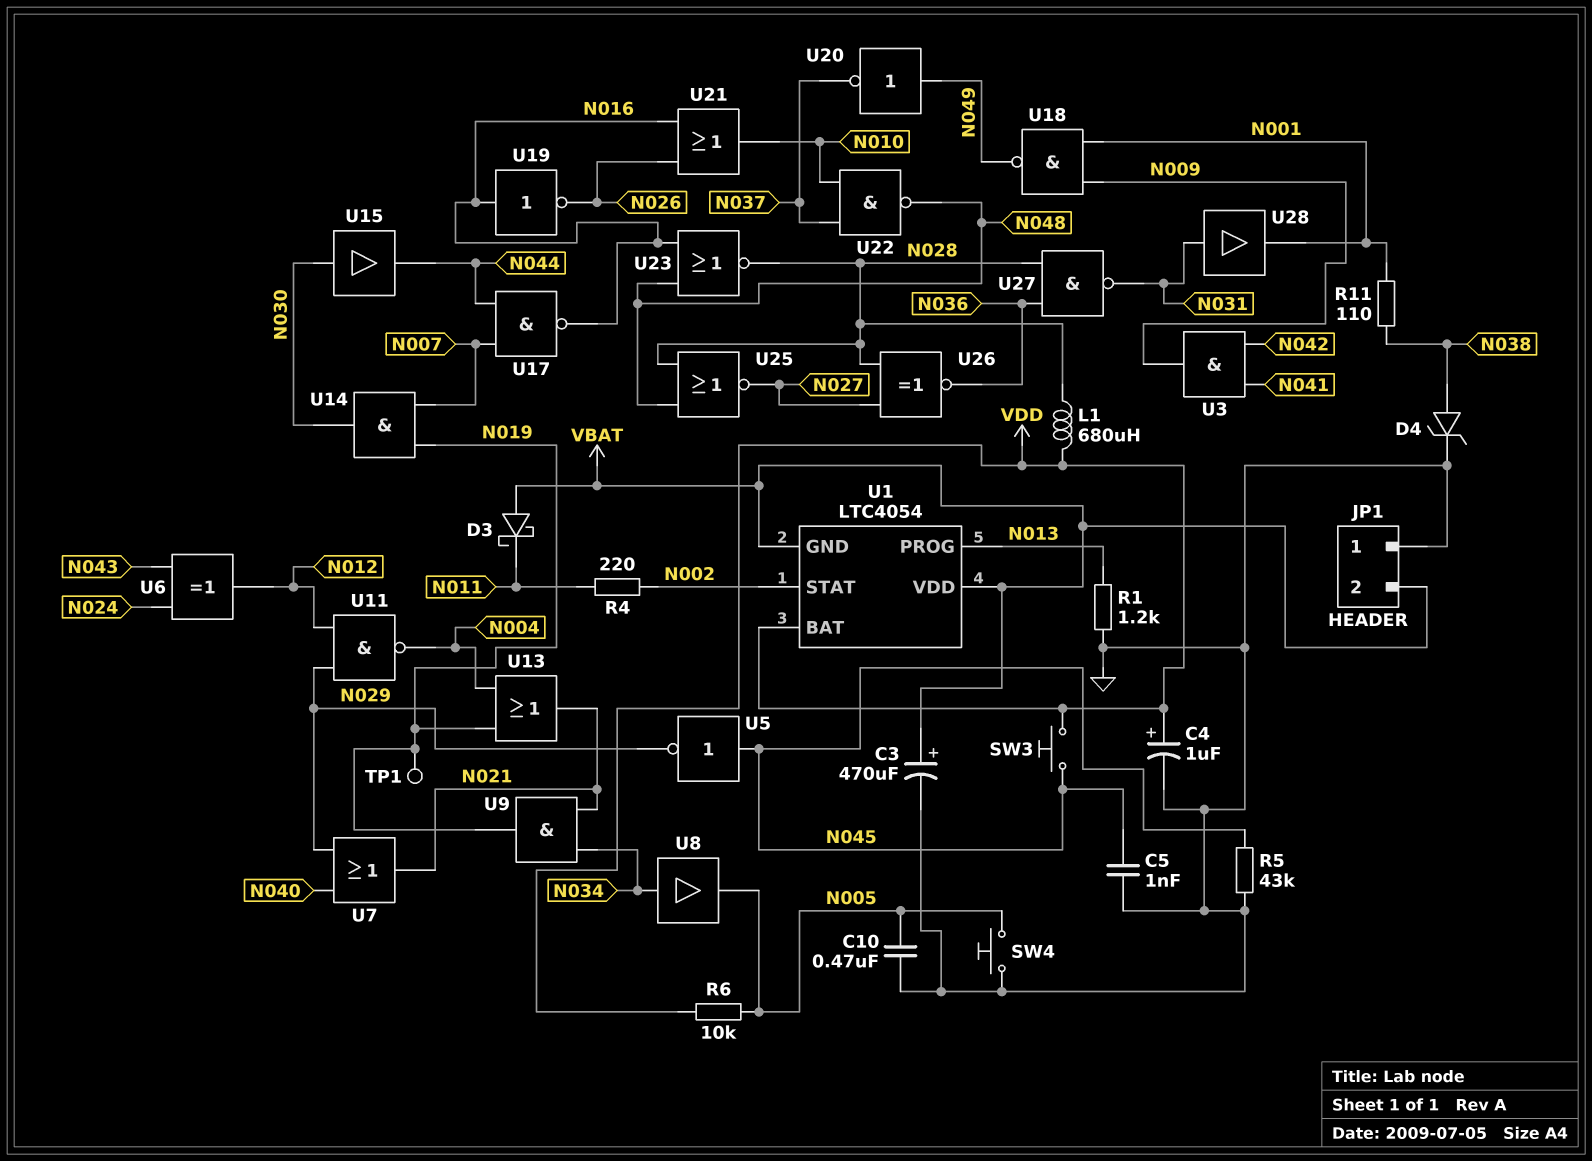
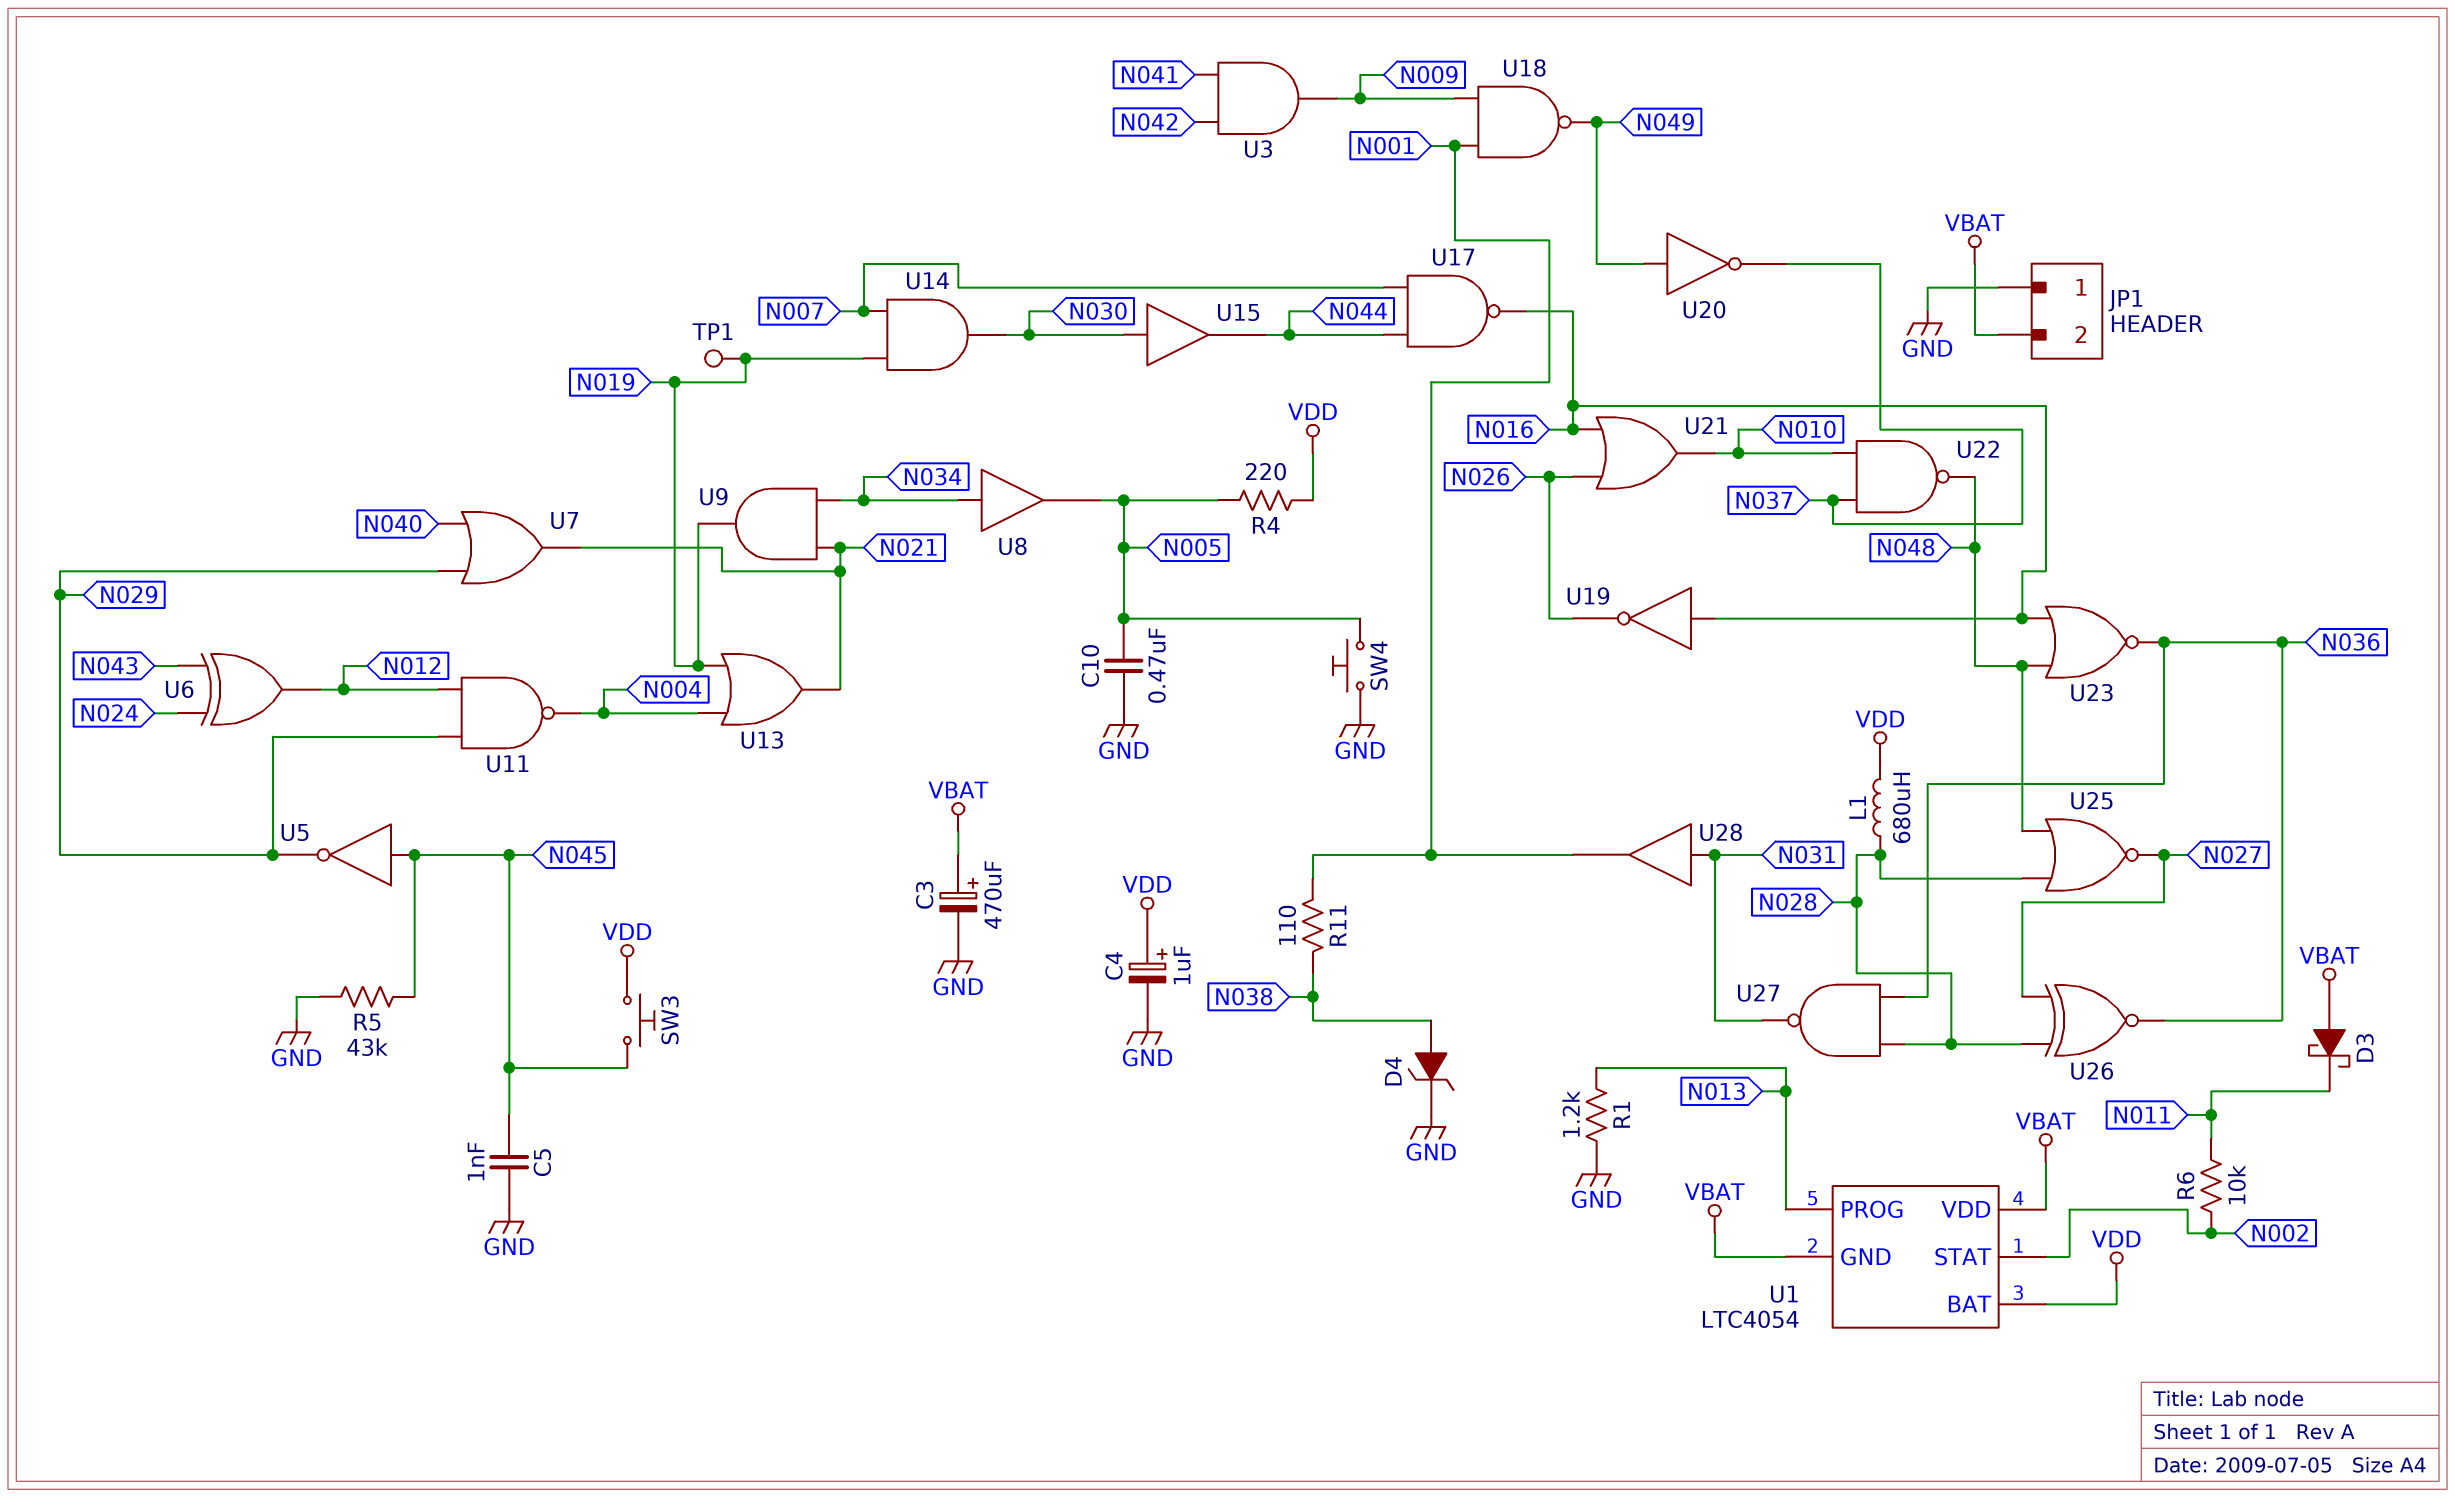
R4: 220 (N002, N011) -> 220 (N005, VDD)
R6: 10k (N005, VDD) -> 10k (N002, N011)
U23: NOR (in N016, in N048, out N028) -> NOR (in N016, in N048, out N036)

